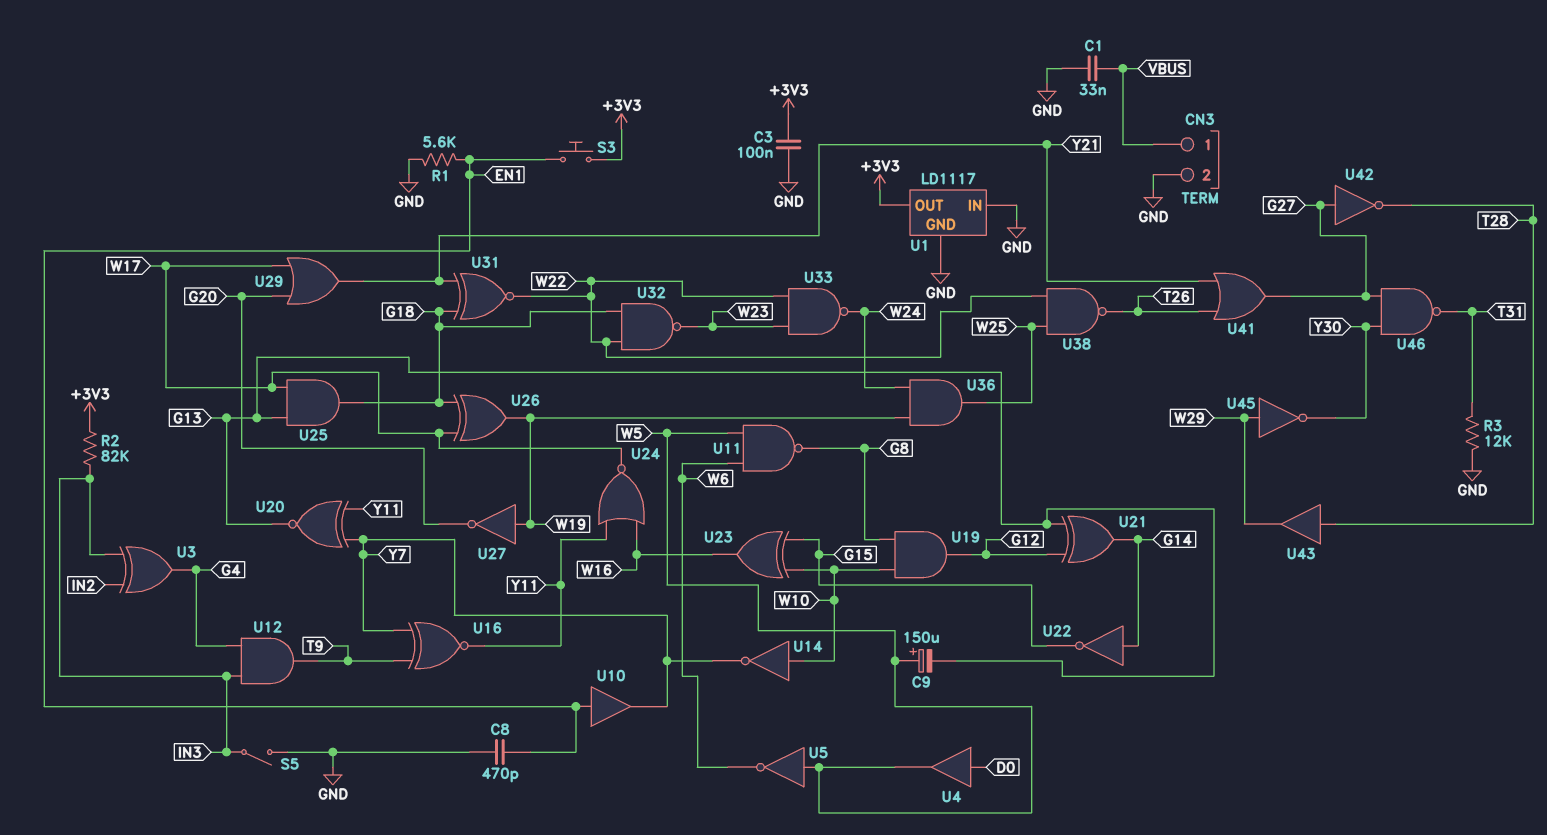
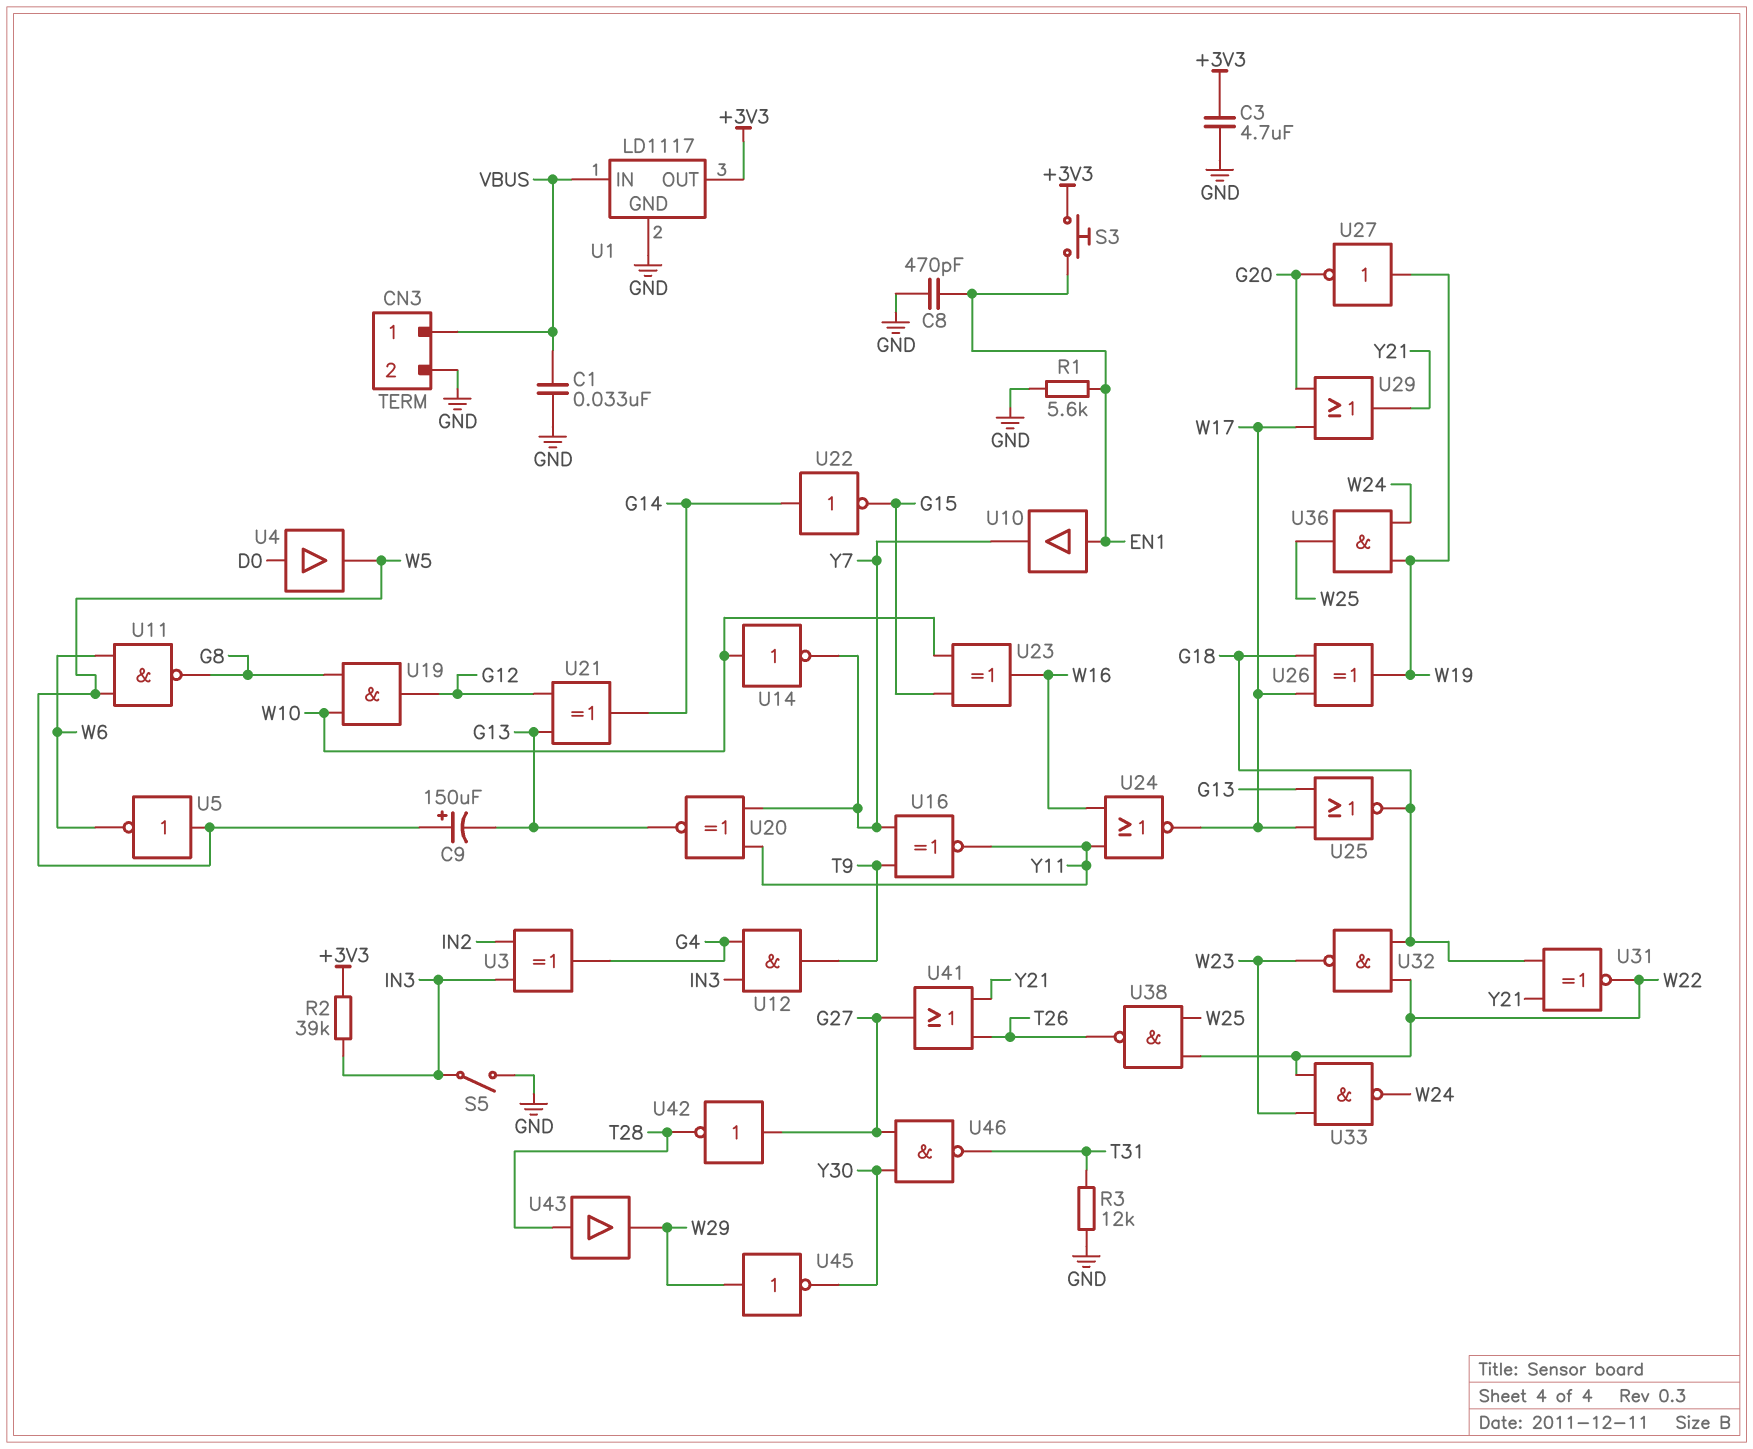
C3: 100nF (+3V3, GND) -> 4.7uF (+3V3, GND)
R2: 82k (+3V3, IN3) -> 39k (+3V3, IN3)
U1 pin IN: GND -> VBUS
U25: AND (in G13, in W17, out G18) -> NOR (in G13, in W17, out G18)

